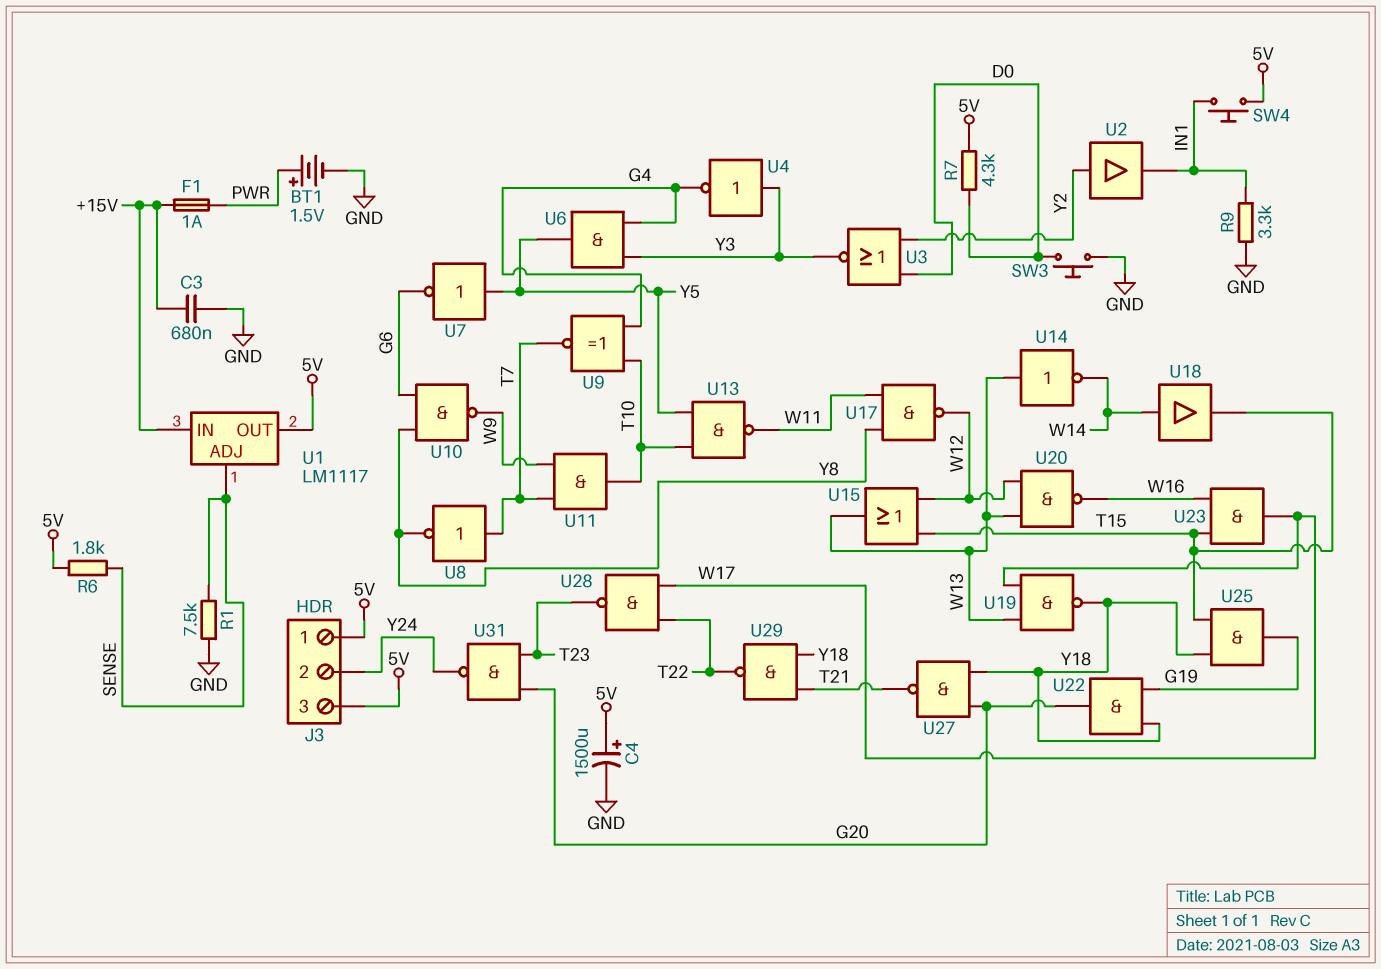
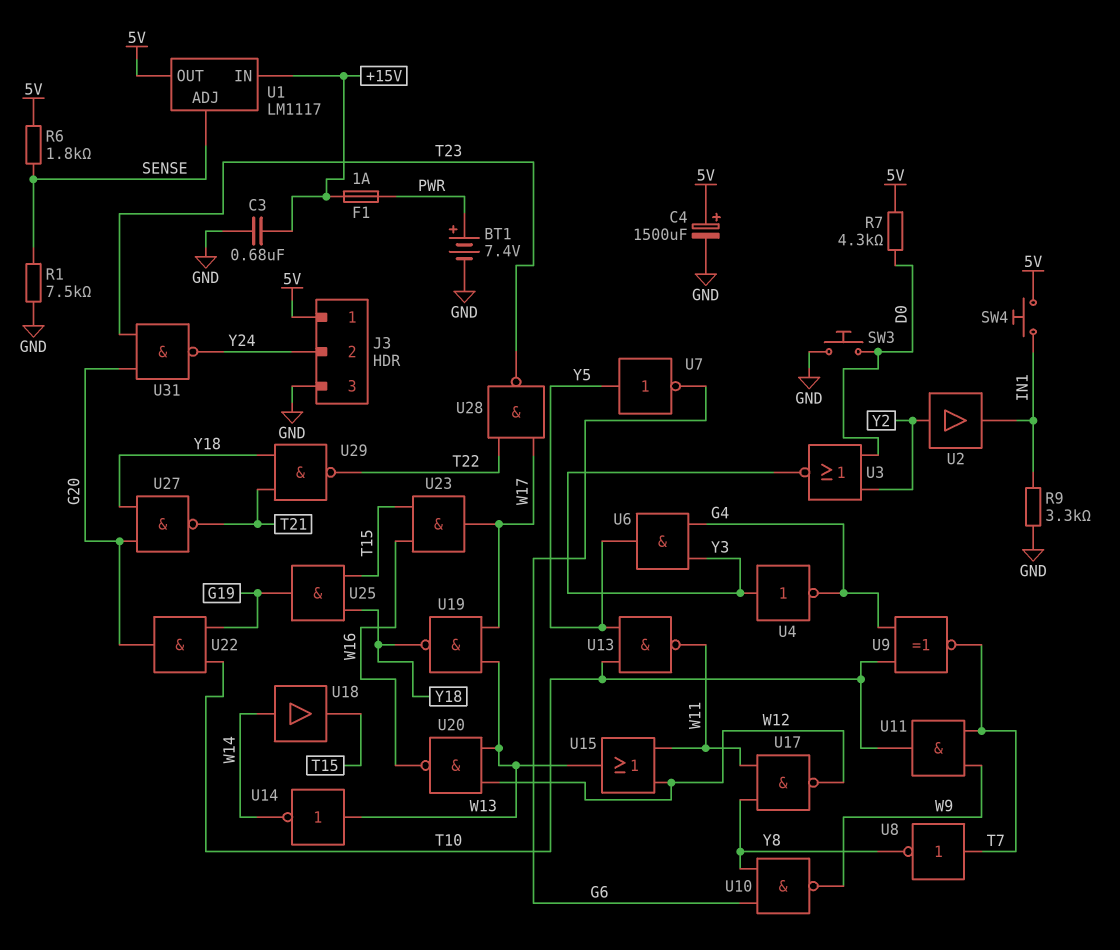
BT1: 1.5V (plus PWR, minus GND) -> 7.4V (plus PWR, minus GND)
J3 pin 3: 5V -> GND
U15: OR (in T15, in W12, out W13) -> OR (in W11, in W12, out W13)
U22: AND (in G19, in Y18, out G20) -> AND (in G19, in T10, out G20)

